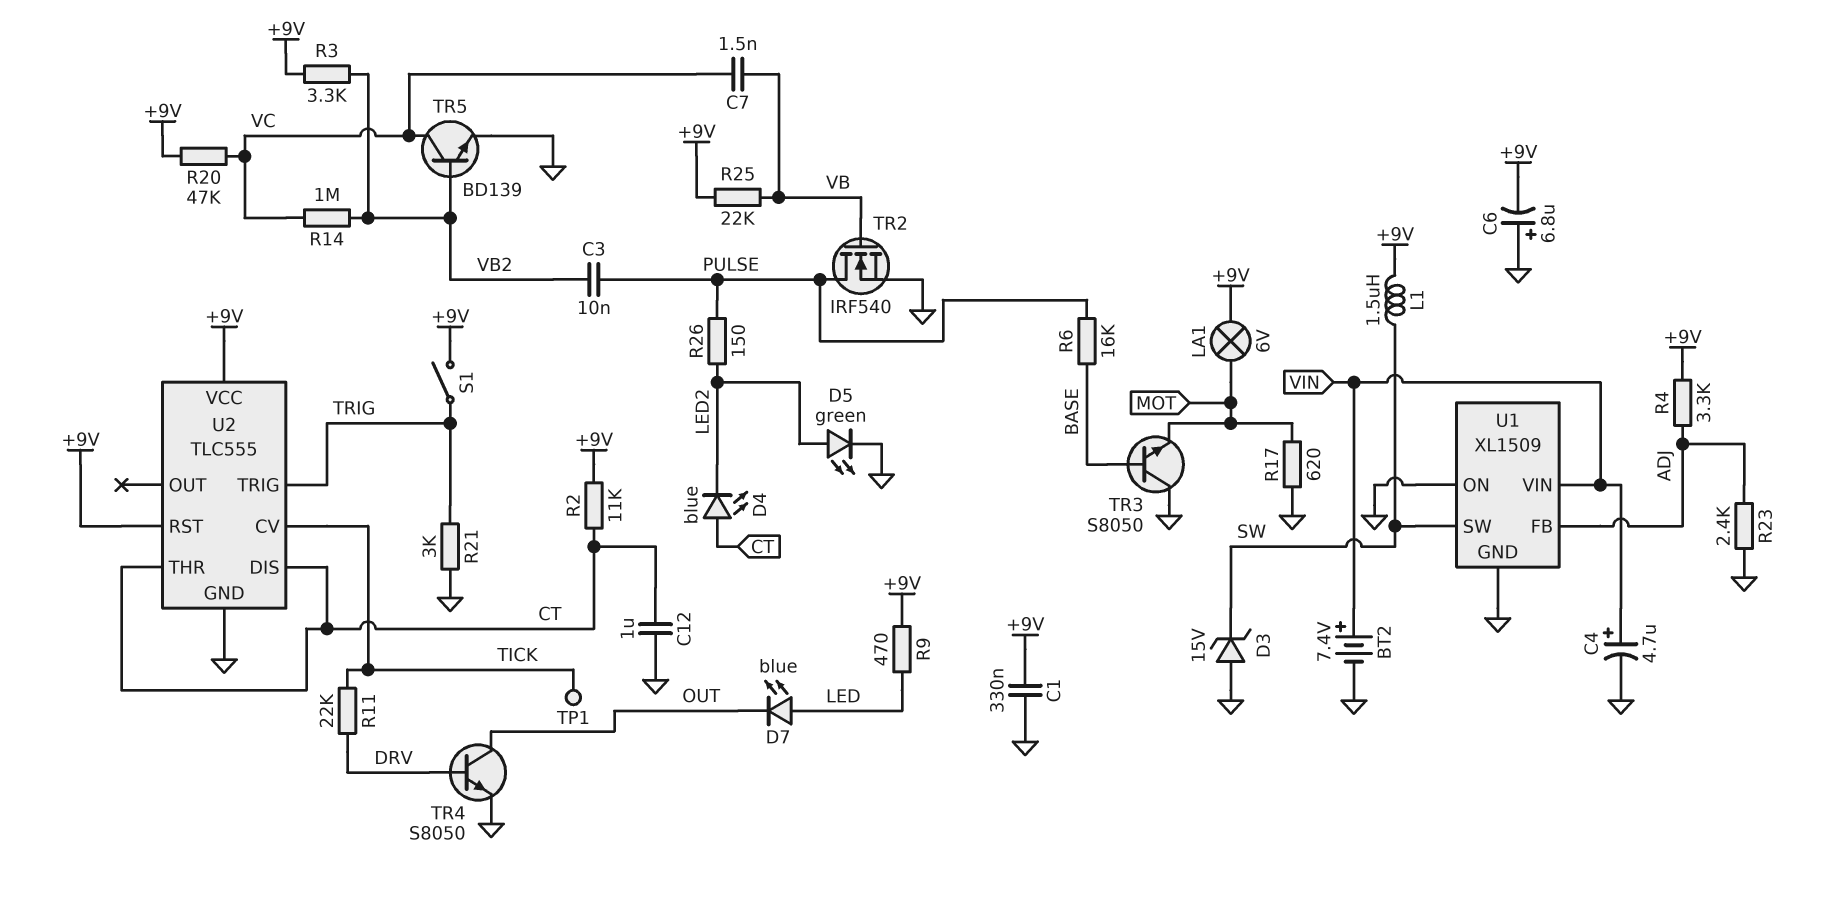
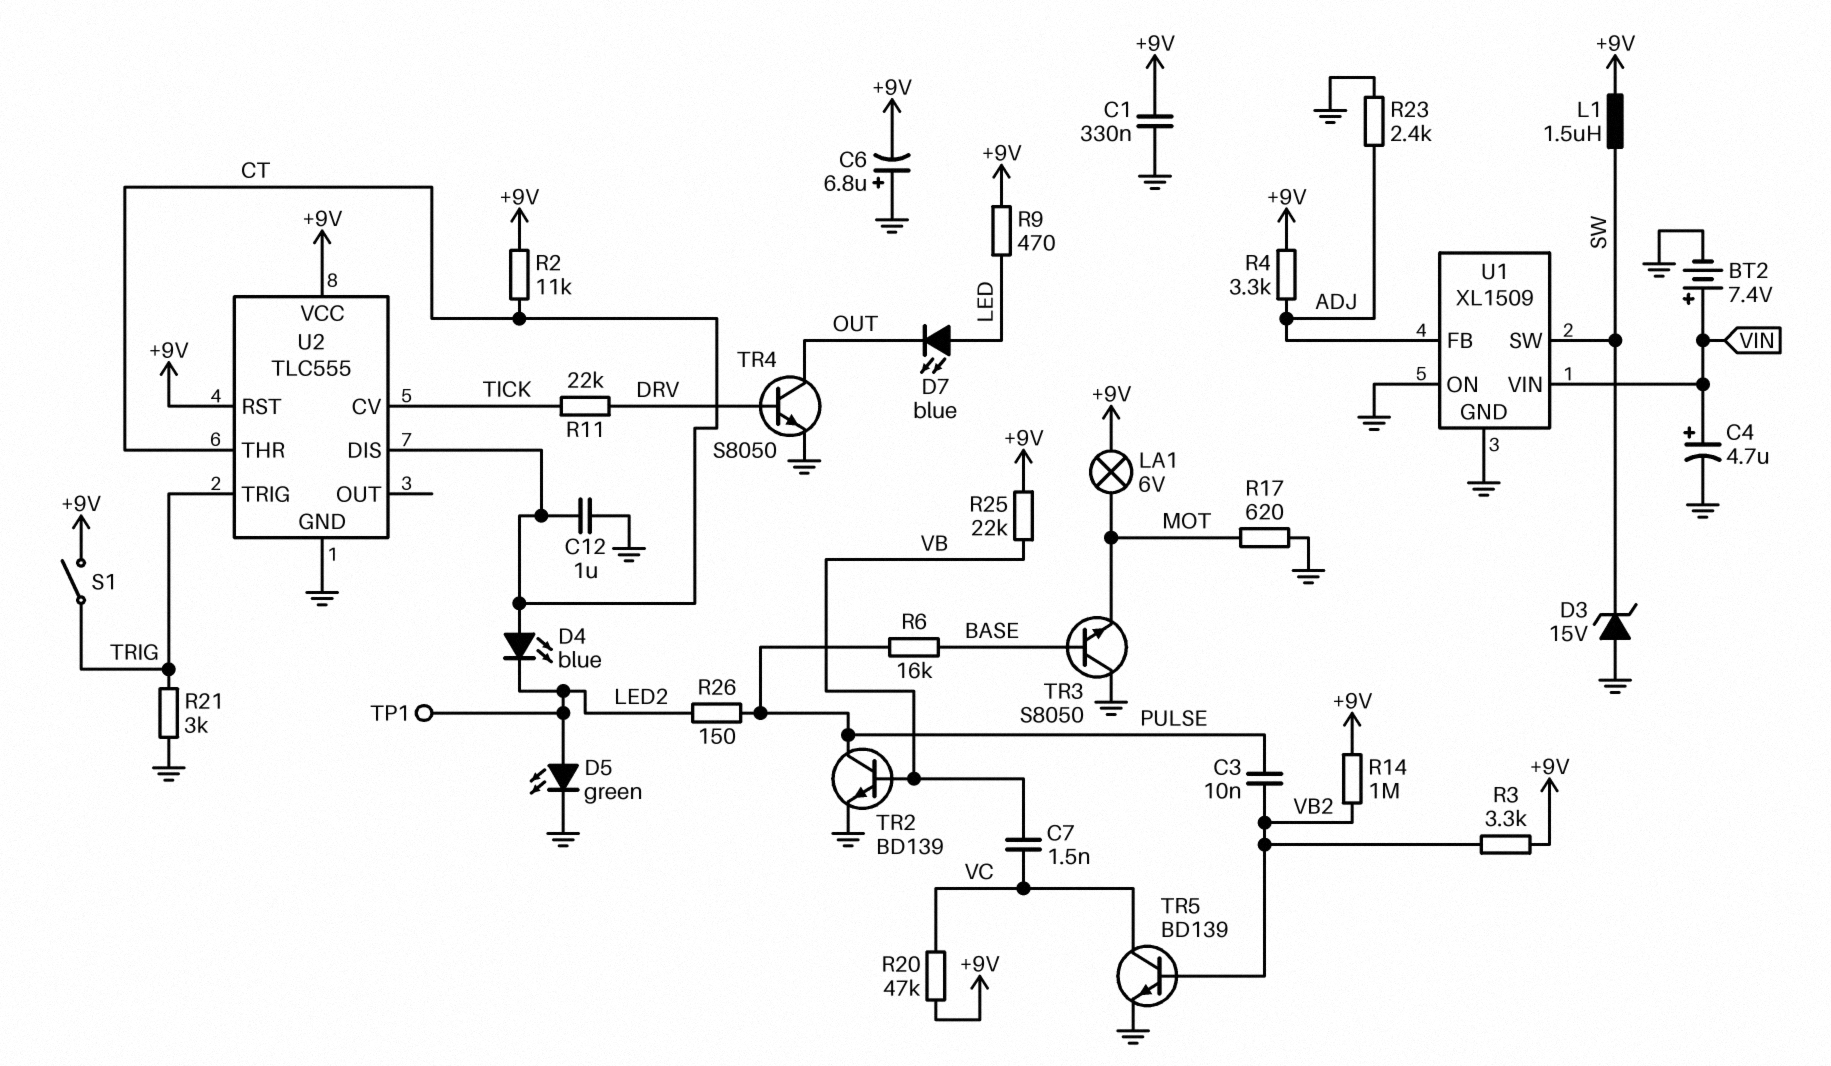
R14: 1M (VB2, VC) -> 1M (+9V, VB2)
TP1: test point (TICK) -> test point (LED2)
TR2: NMOS IRF540 (G VB, D PULSE, S GND) -> NPN BD139 (B VB, C PULSE, E GND)

